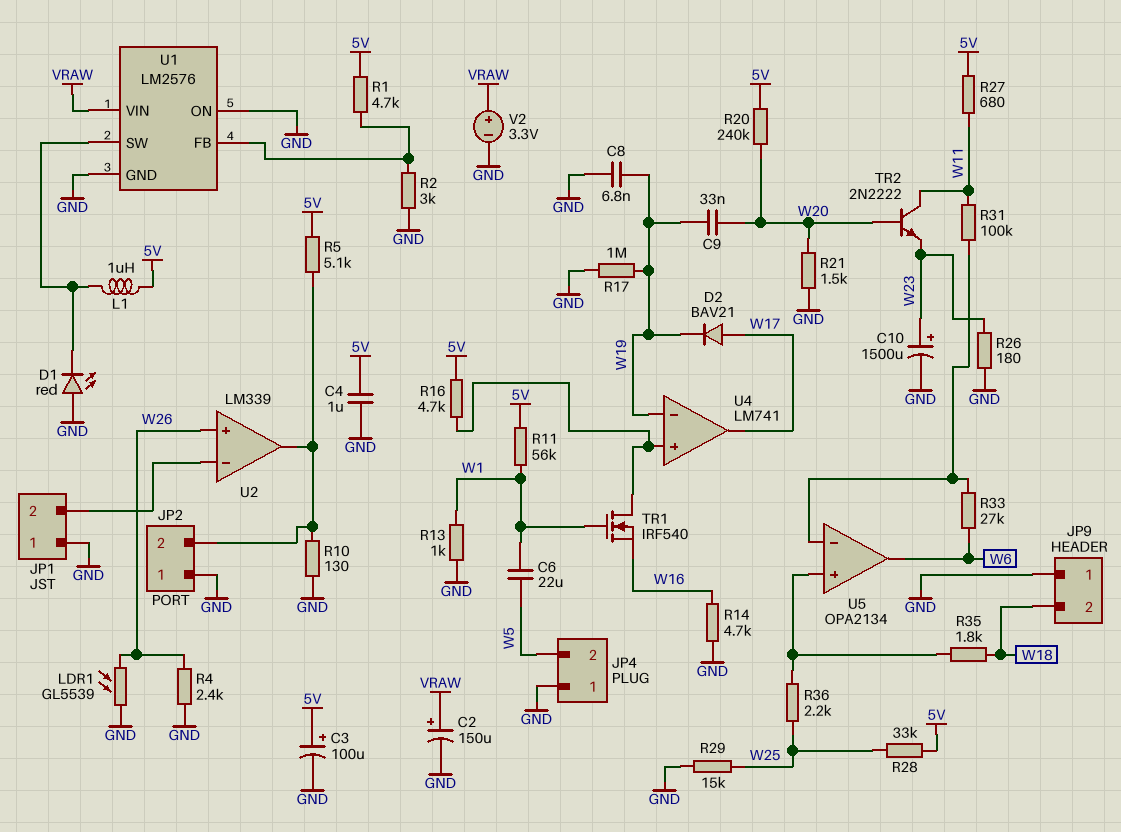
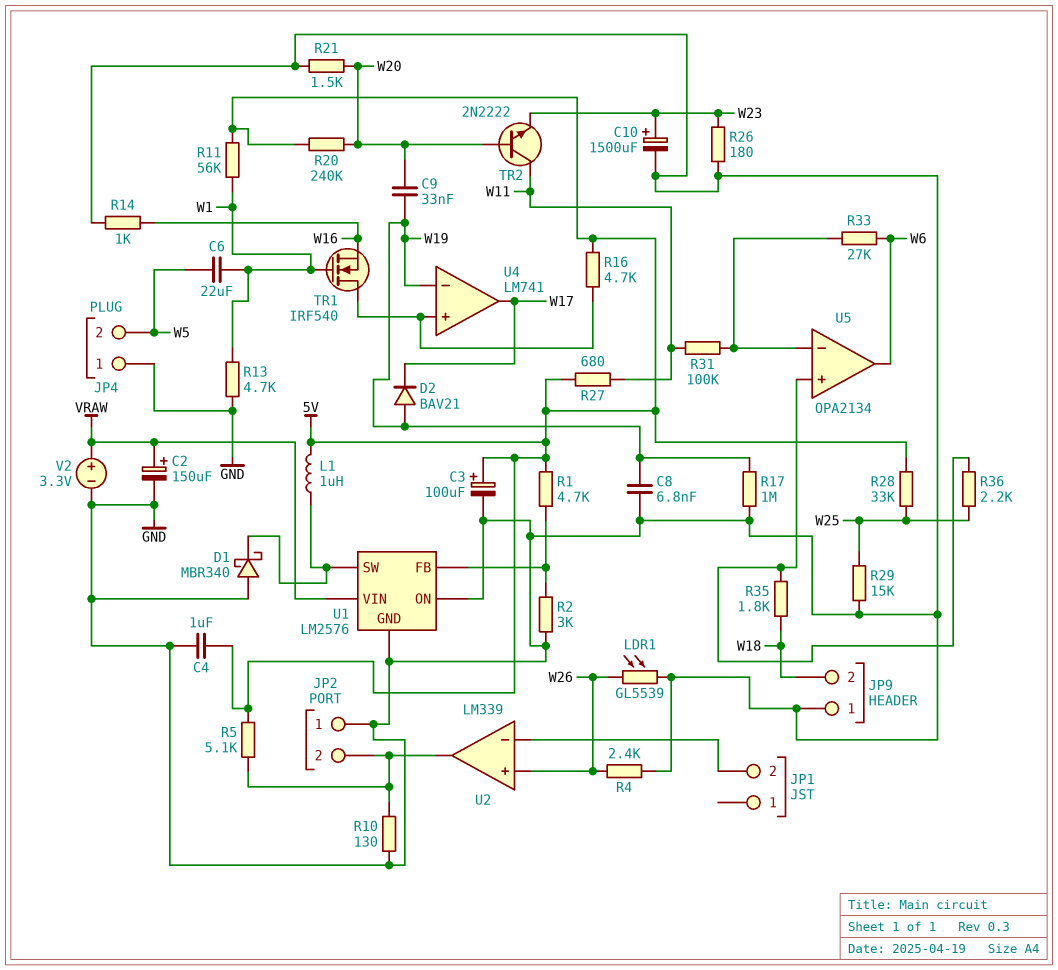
D1: LED red (A GND, K U1/SW) -> schottky MBR340 (A GND, K U1/SW)
D2: diode BAV21 (A W17, K W19) -> diode BAV21 (A W19, K W17)
JP1 pin 1: GND -> none
R13: 1k (GND, W1) -> 4.7k (GND, W1)
R14: 4.7k (GND, W16) -> 1k (GND, W16)

